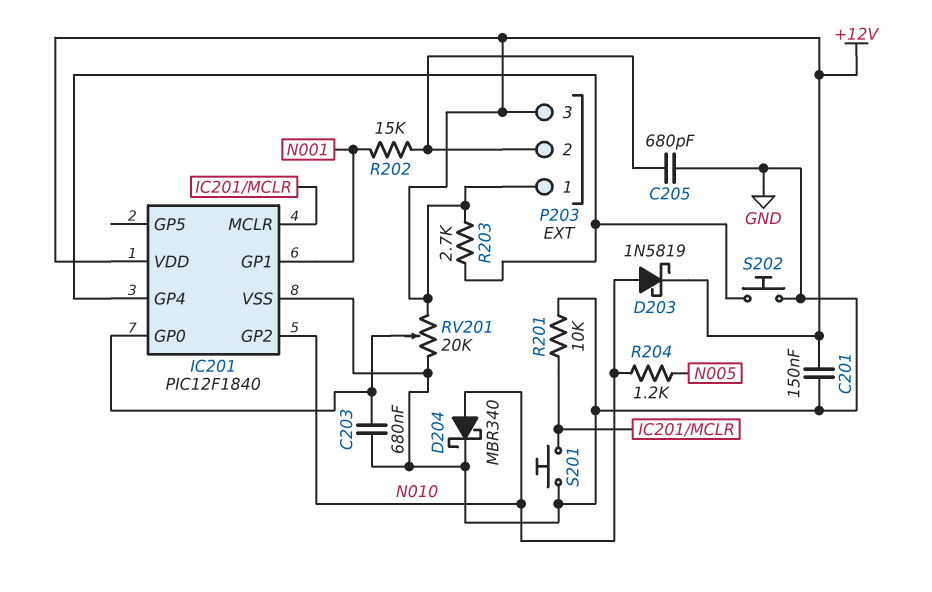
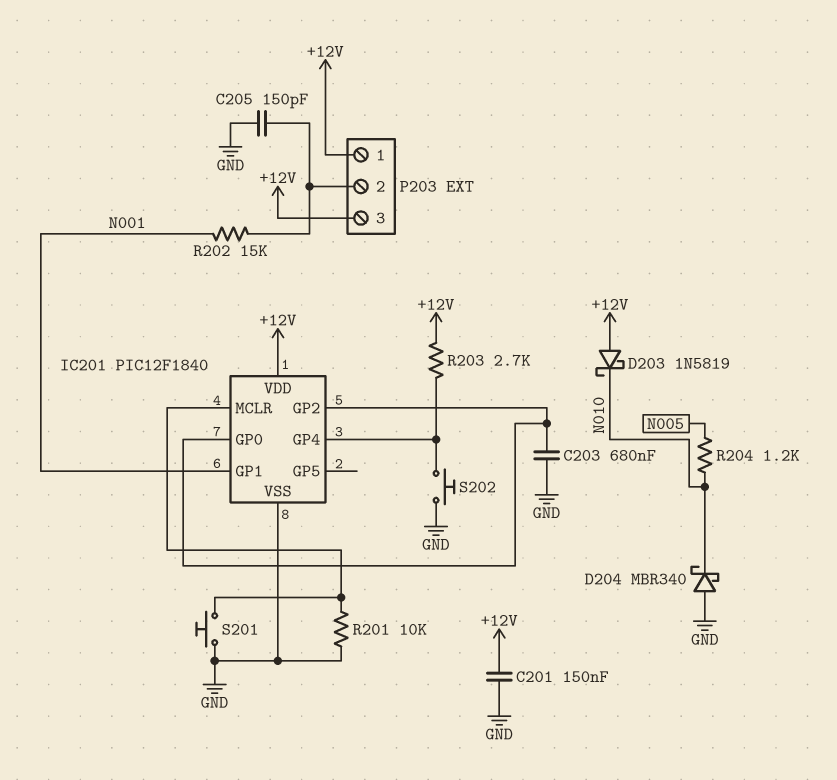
C205: 680pF (GND, P203/2) -> 150pF (GND, P203/2)
D203: schottky 1N5819 (A N010, K +12V) -> schottky 1N5819 (A +12V, K N010)
D204: schottky MBR340 (A N010, K GND) -> schottky MBR340 (A GND, K N010)
IC201 pin GP2: N010 -> IC201/GP0
RV201: 20k (+12V, GND, wiper IC201/GP0) -> none

